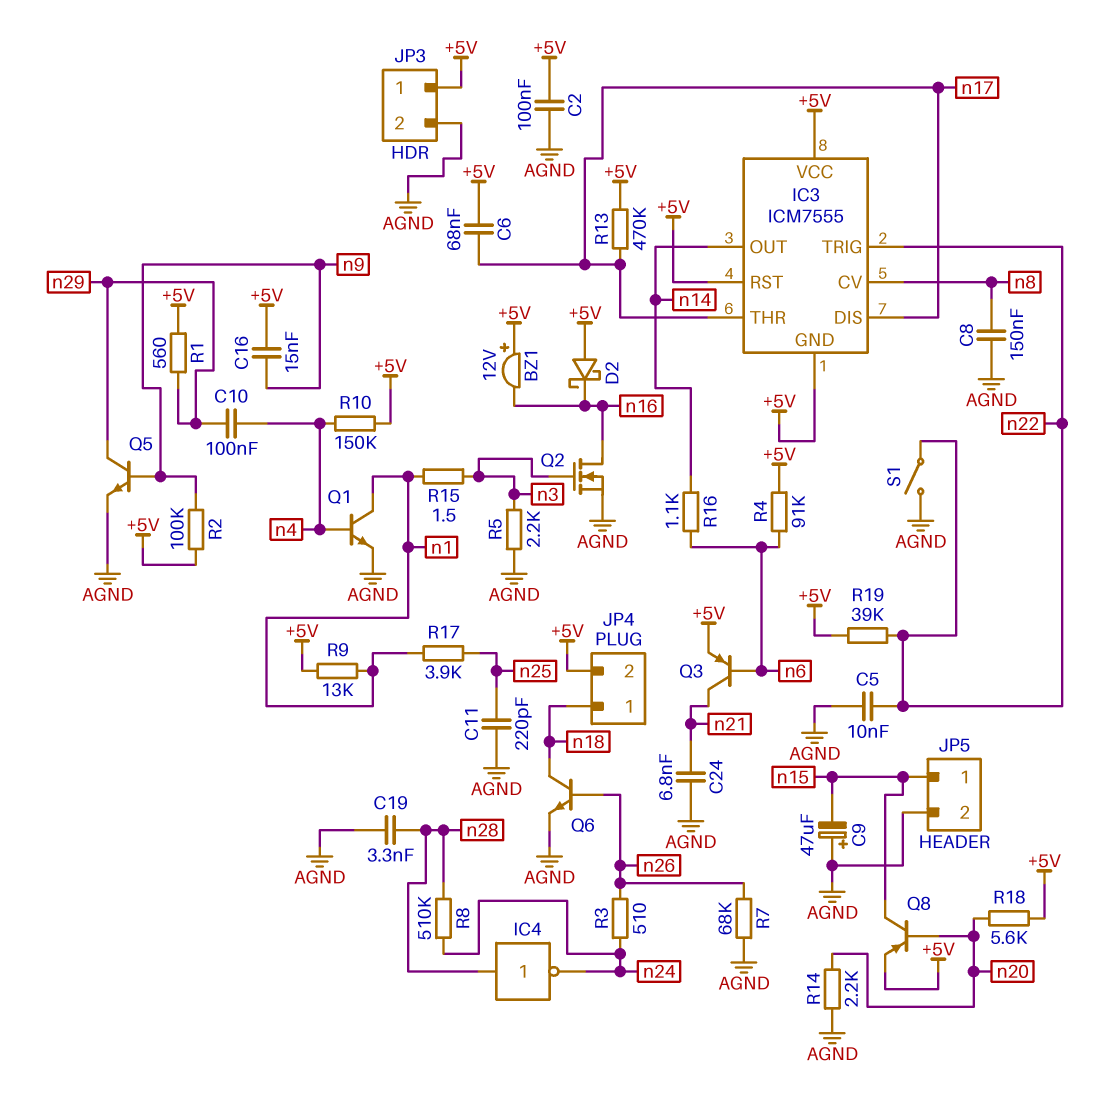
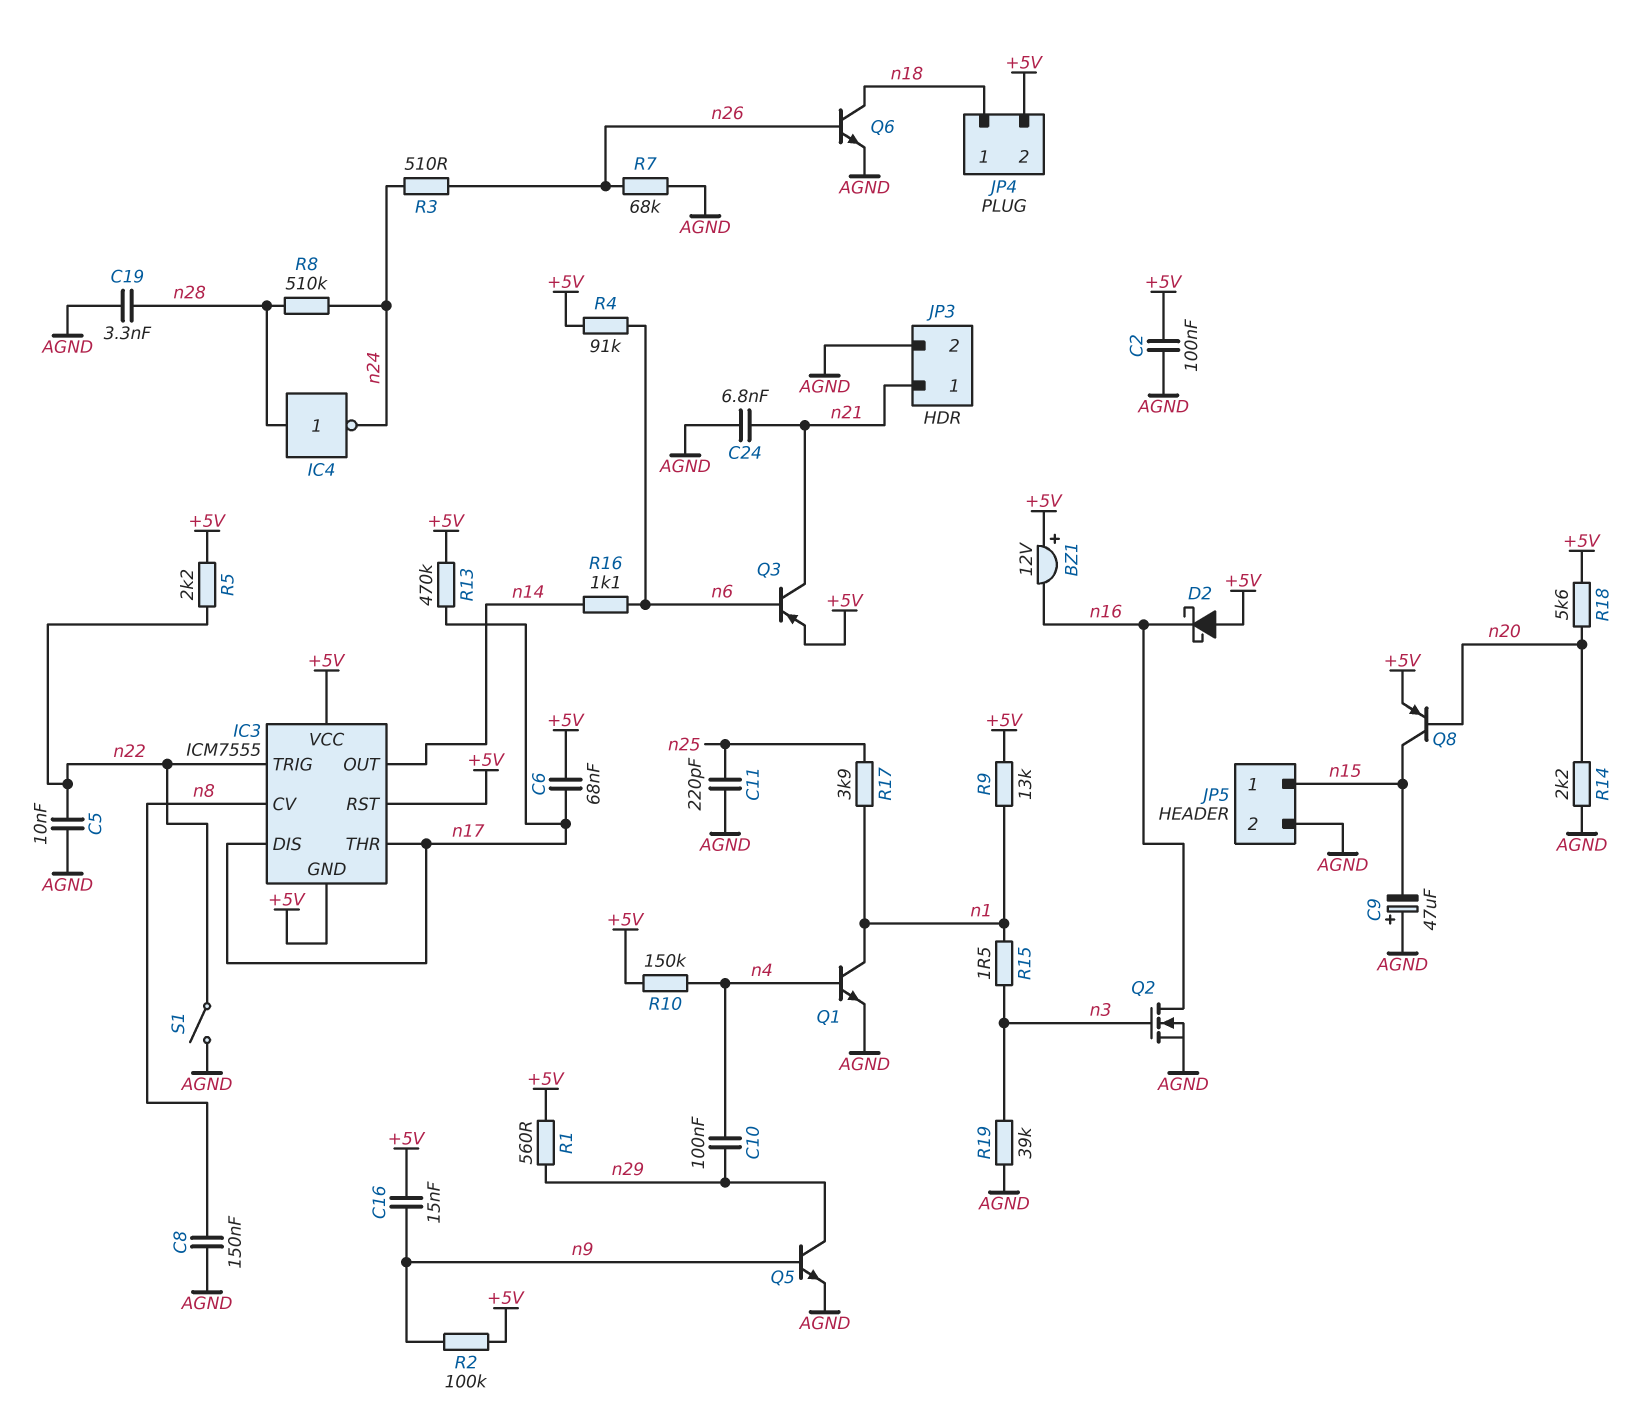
JP3 pin 1: +5V -> n21
R5: 2.2k (AGND, n3) -> 2.2k (+5V, n22)
R19: 39k (+5V, n22) -> 39k (AGND, n3)

